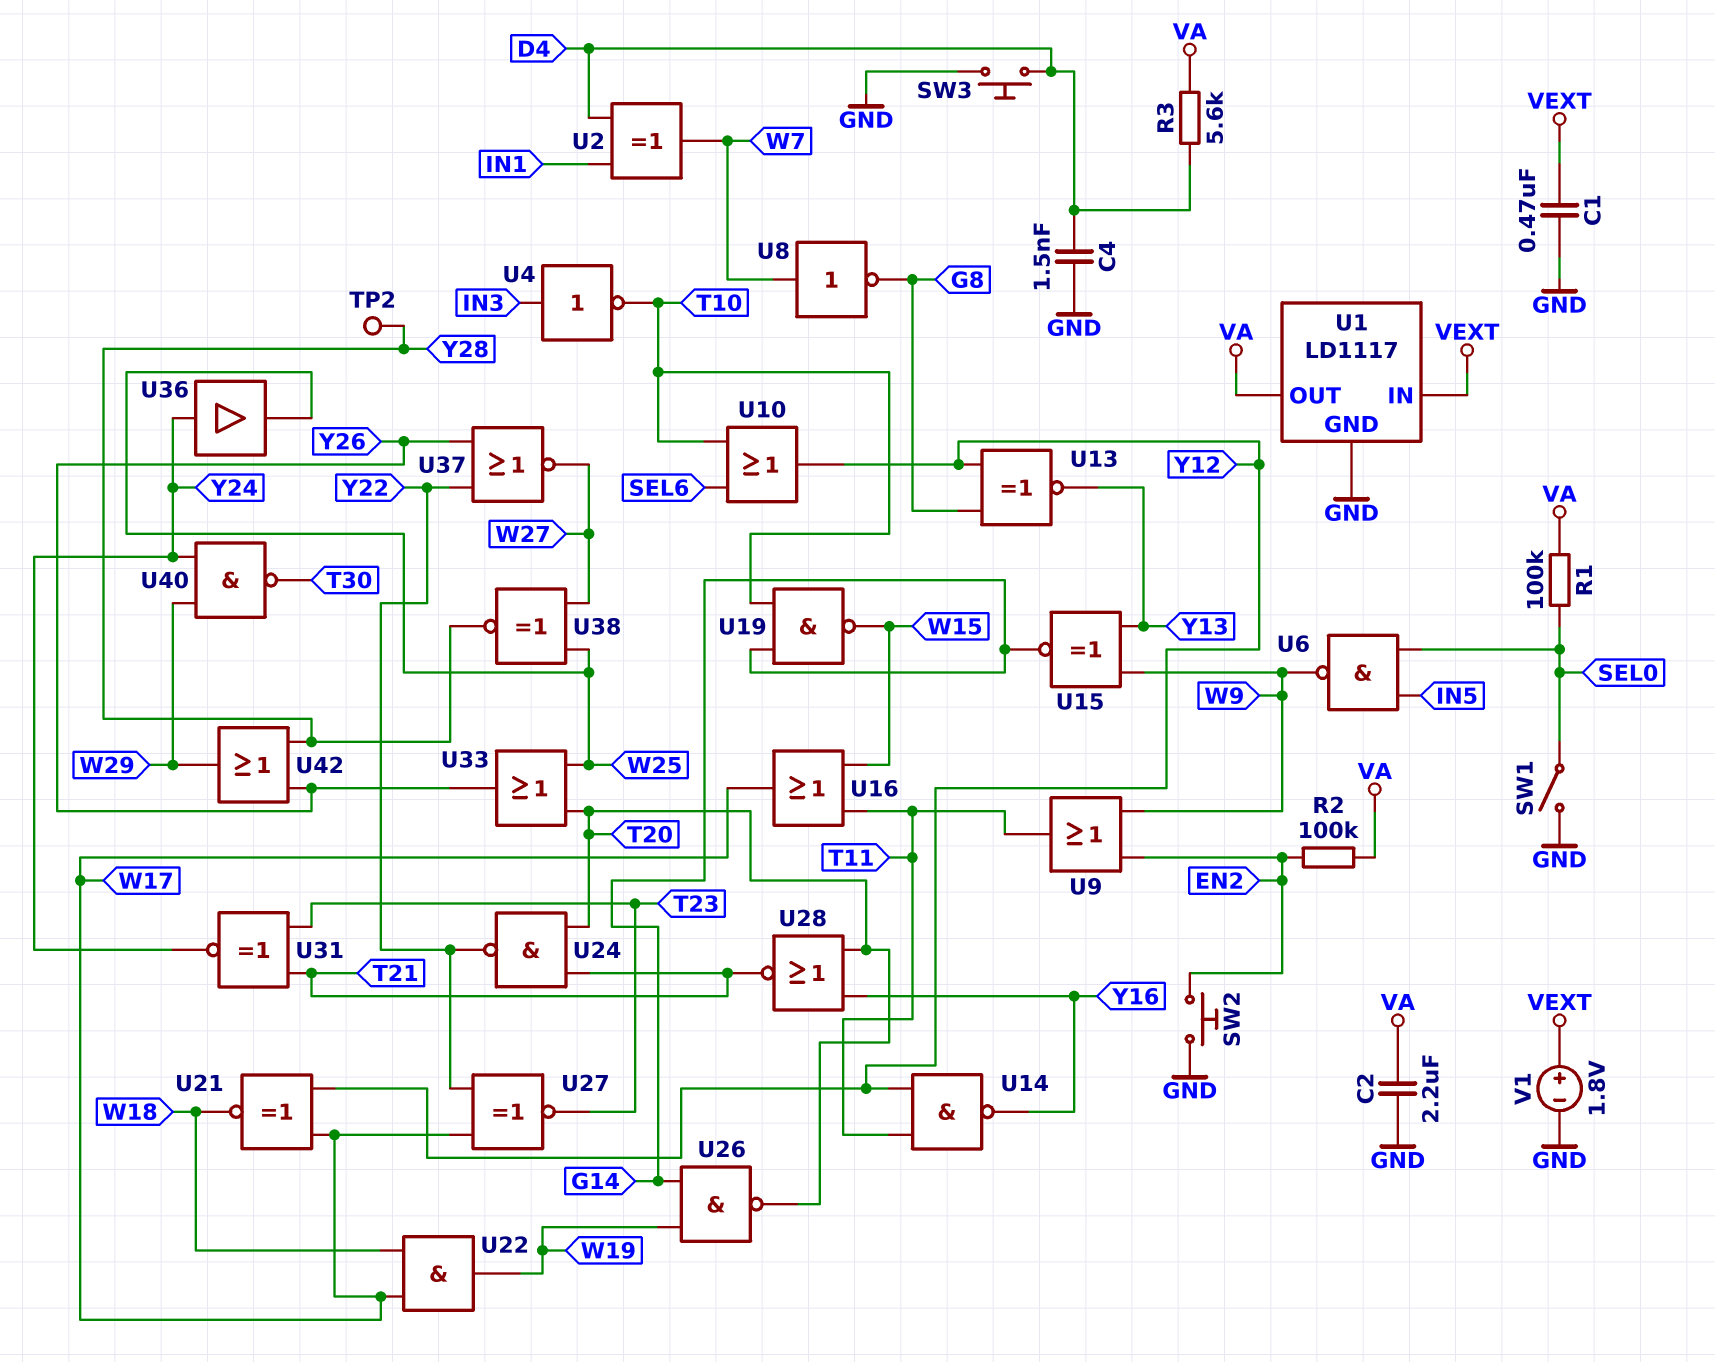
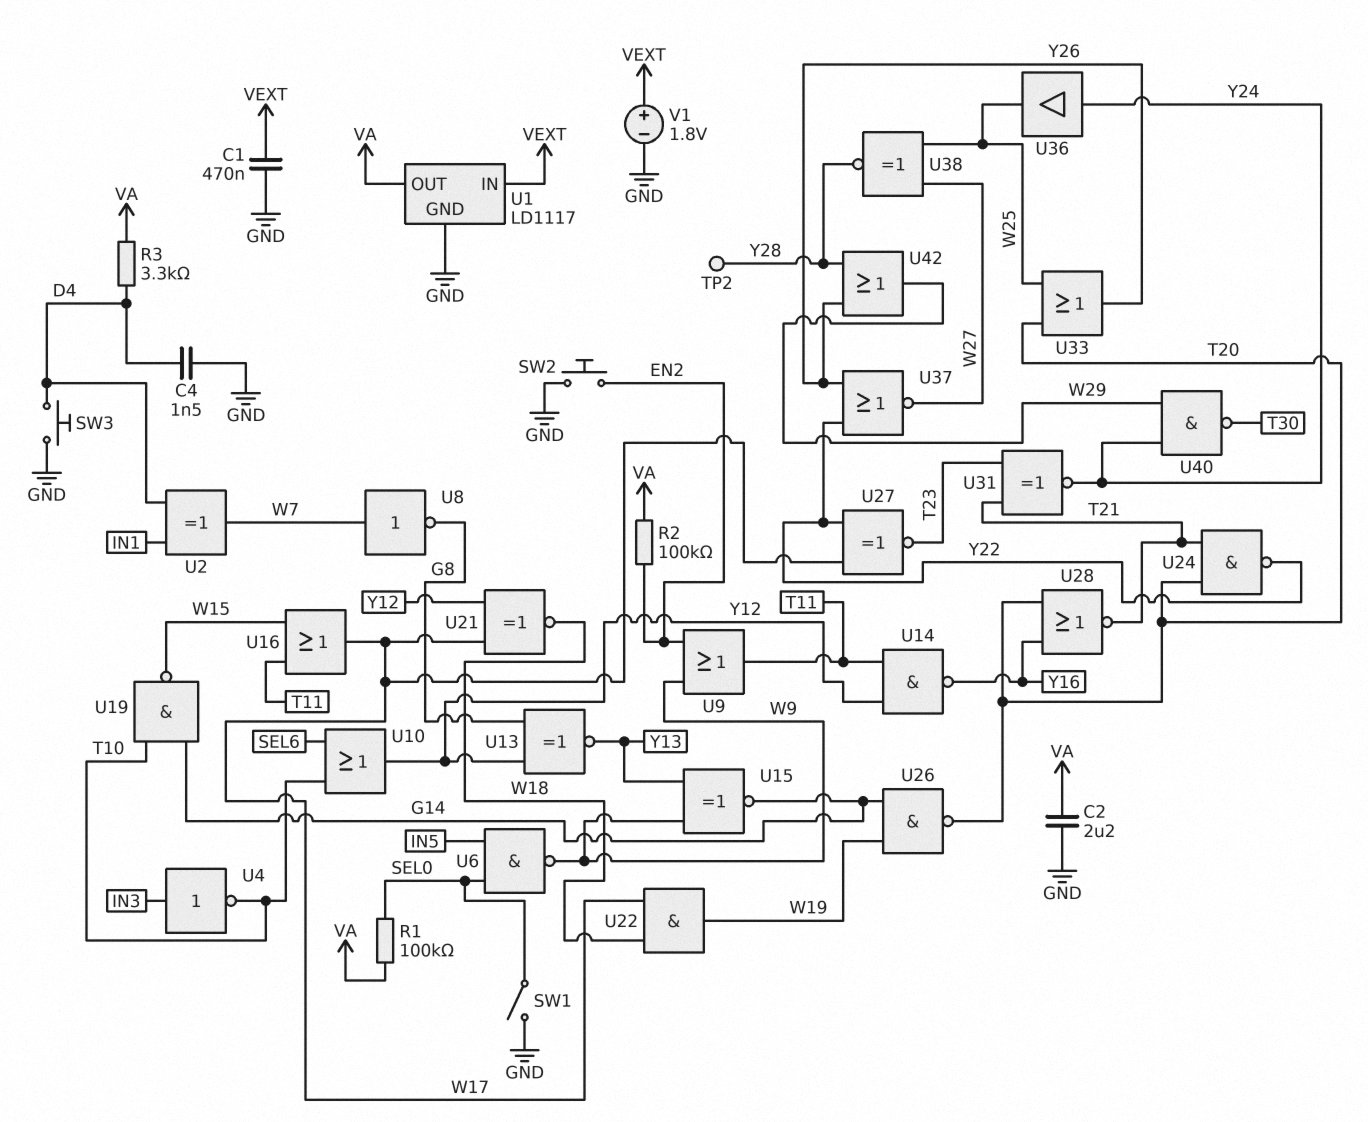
R3: 5.6k (D4, VA) -> 3.3k (D4, VA)

